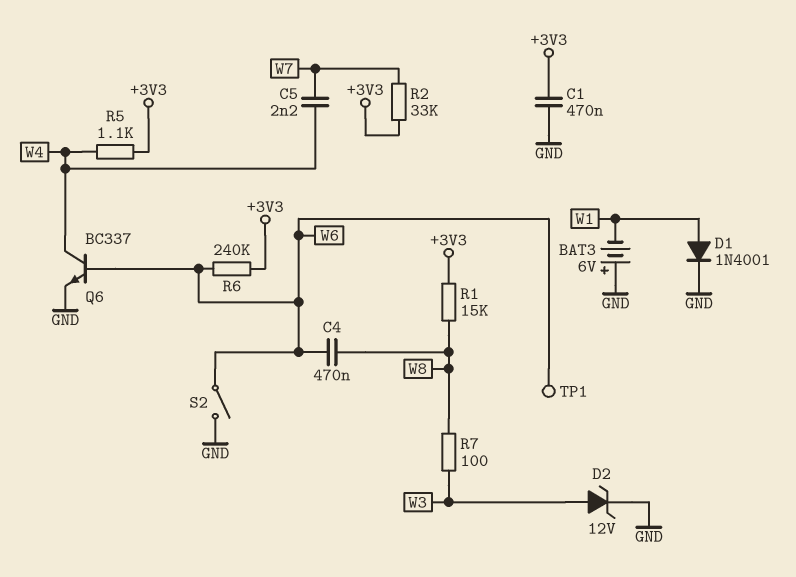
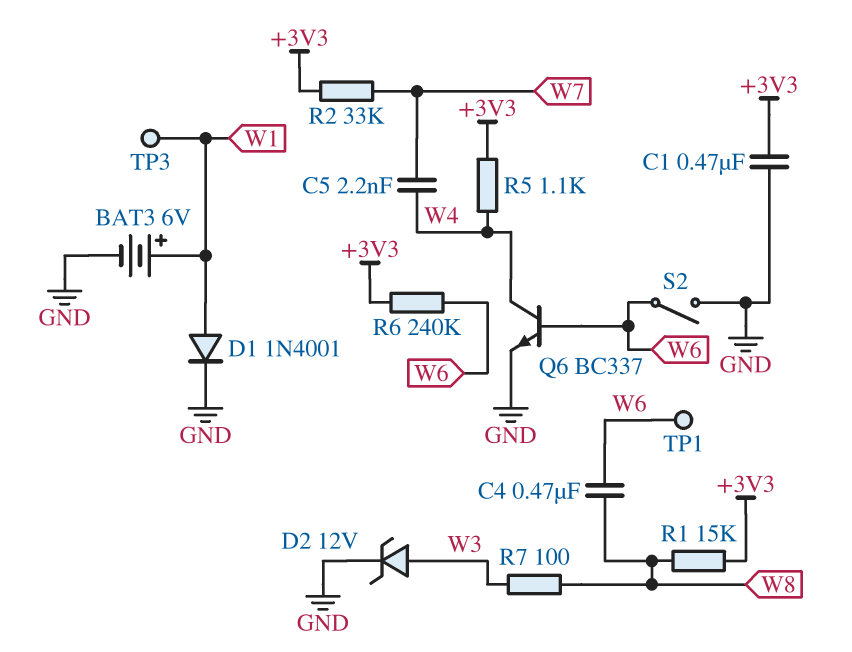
BAT3: 6V (plus GND, minus W1) -> 6V (plus W1, minus GND)
TP3: none -> test point (W1)

